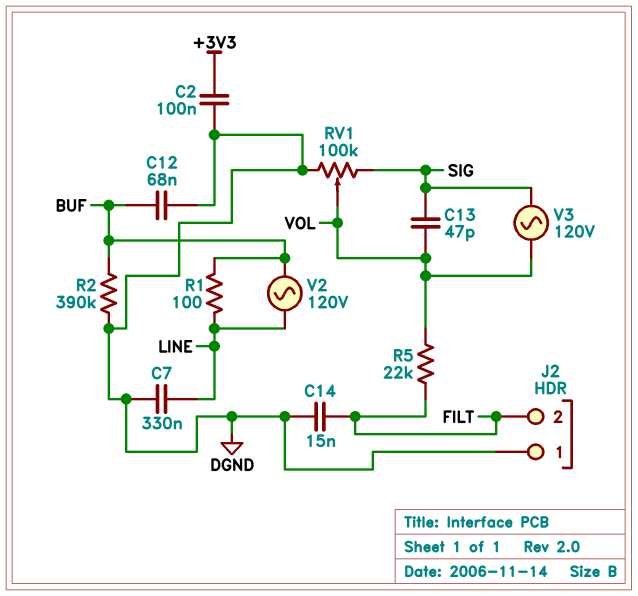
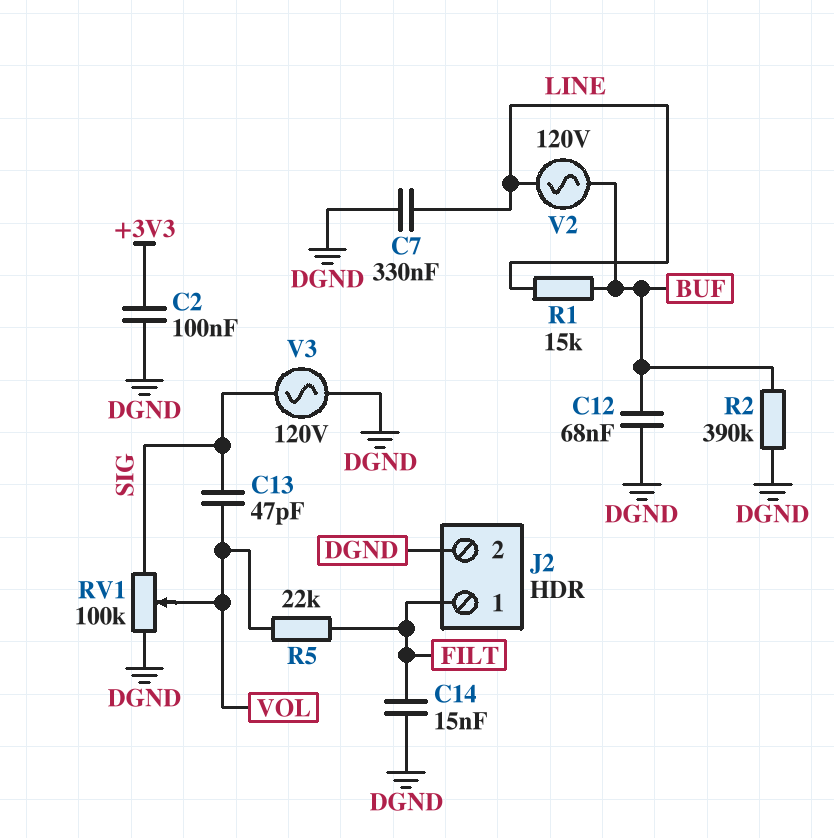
J2 pin 1: DGND -> FILT
J2 pin 2: FILT -> DGND
R1: 100 (BUF, LINE) -> 15k (BUF, LINE)
V3: AC 120V (SIG, VOL) -> AC 120V (DGND, SIG)

